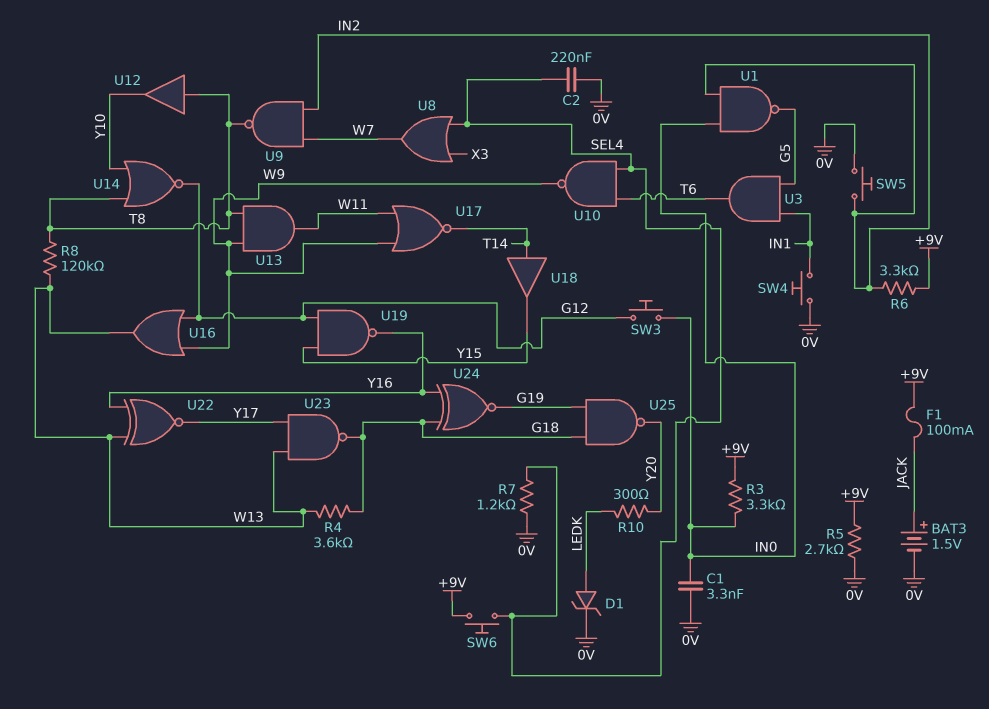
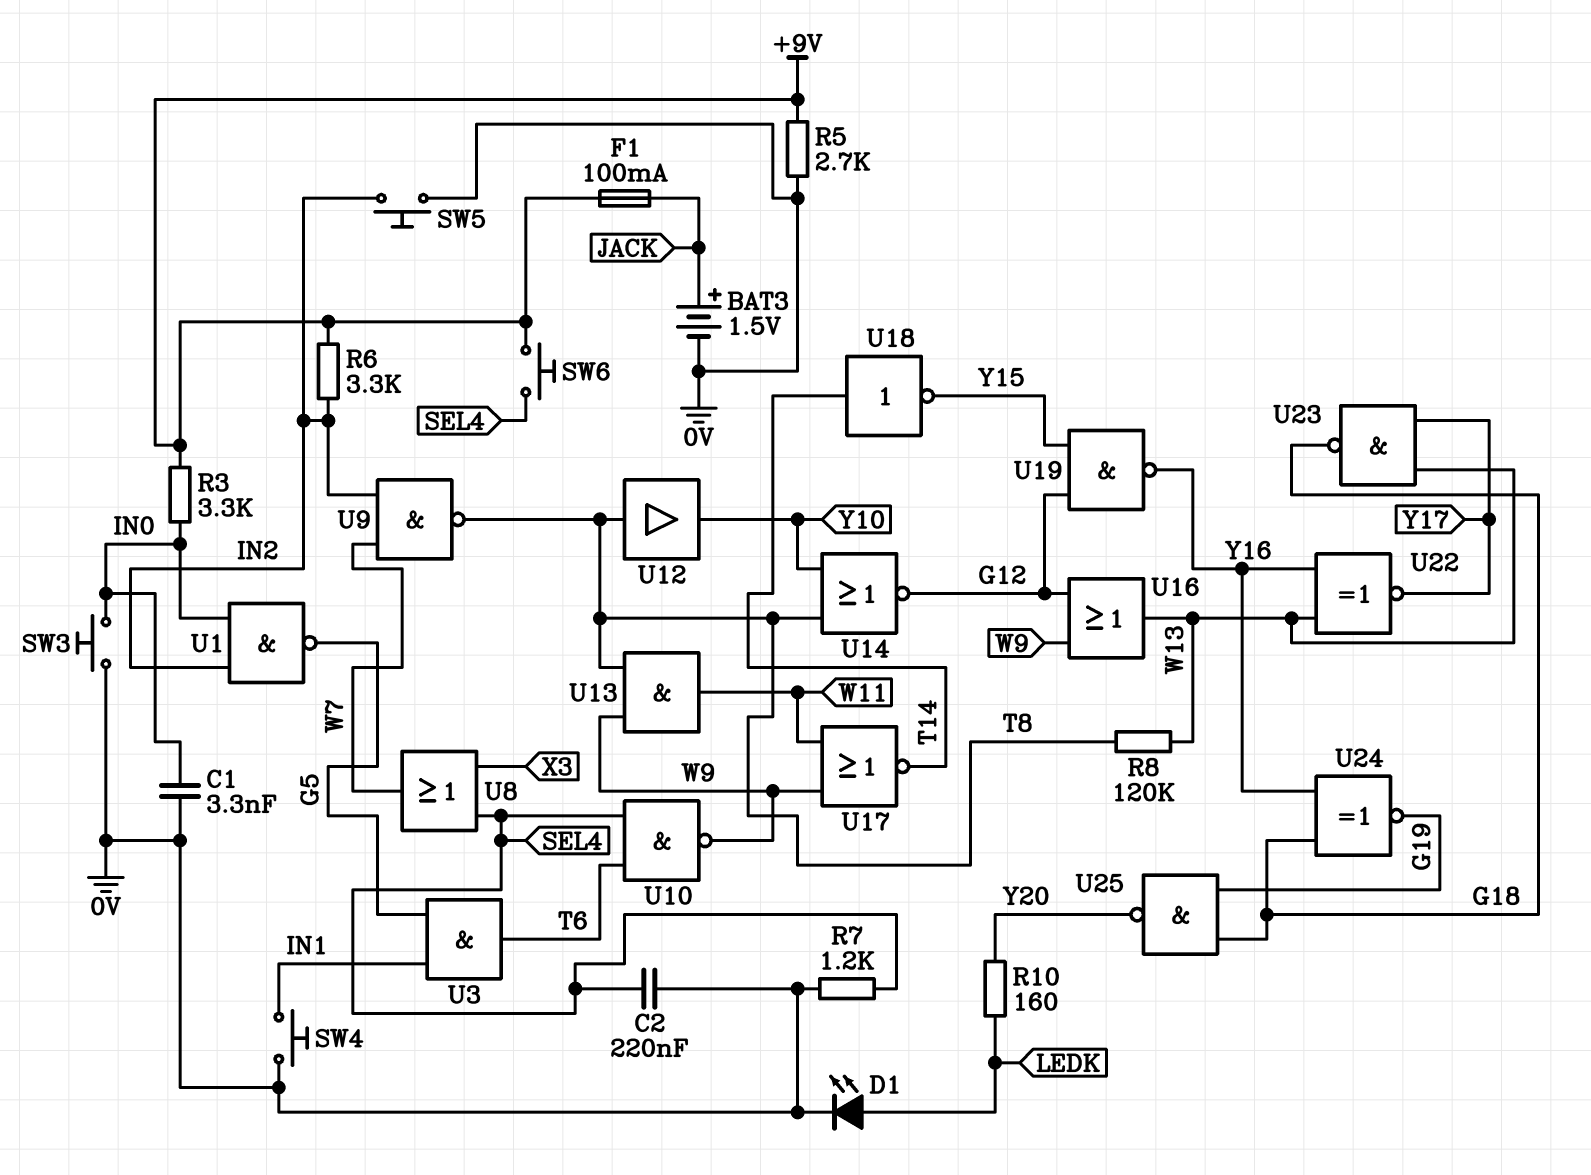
D1: zener (A LEDK, K 0V) -> LED (A LEDK, K 0V)
R4: 3.6k (G18, W13) -> none
R10: 300 (LEDK, Y20) -> 160 (LEDK, Y20)
SW3: button (G12, IN0) -> button (0V, IN0)
U18: buffer (in T14, out Y15) -> NOT (in T14, out Y15)

